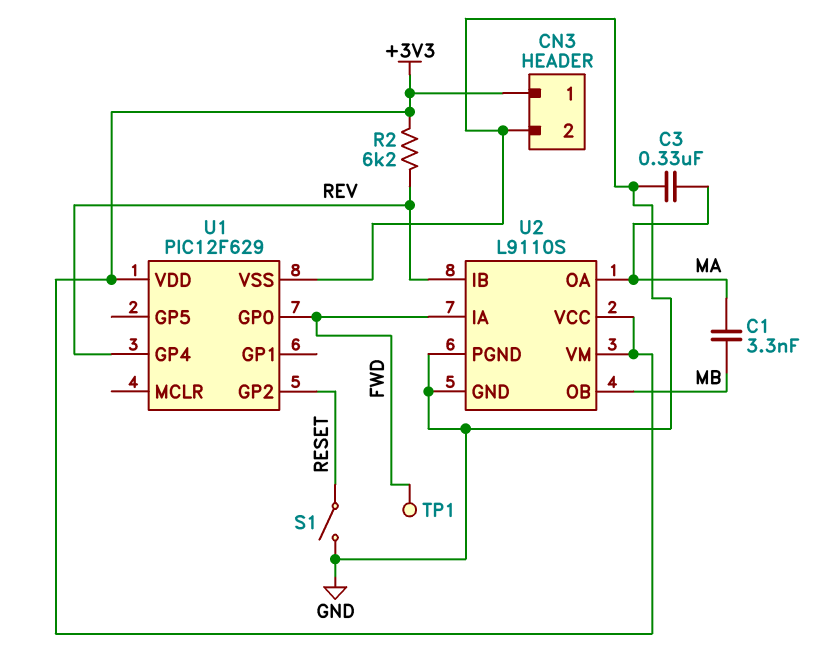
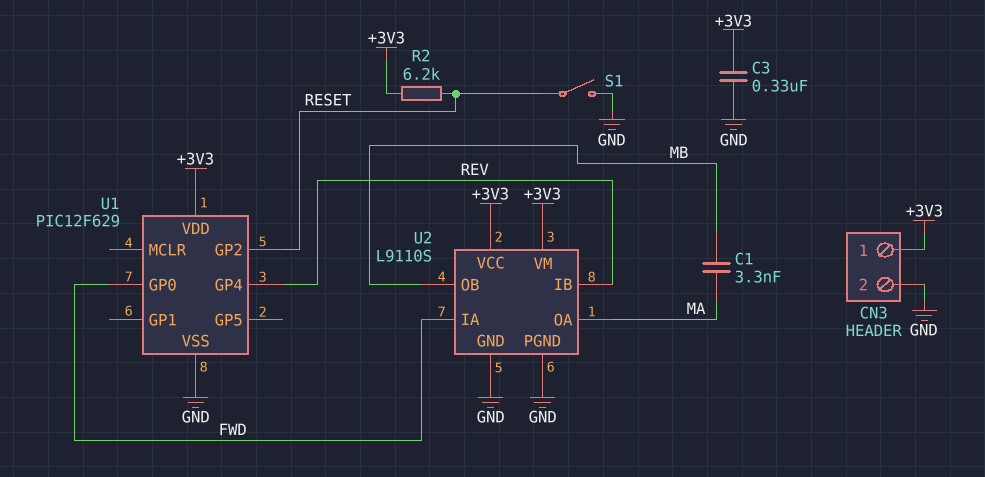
C3: 330nF (GND, MA) -> 330nF (+3V3, GND)
R2: 6.2k (+3V3, REV) -> 6.2k (+3V3, RESET)
TP1: test point (FWD) -> none

